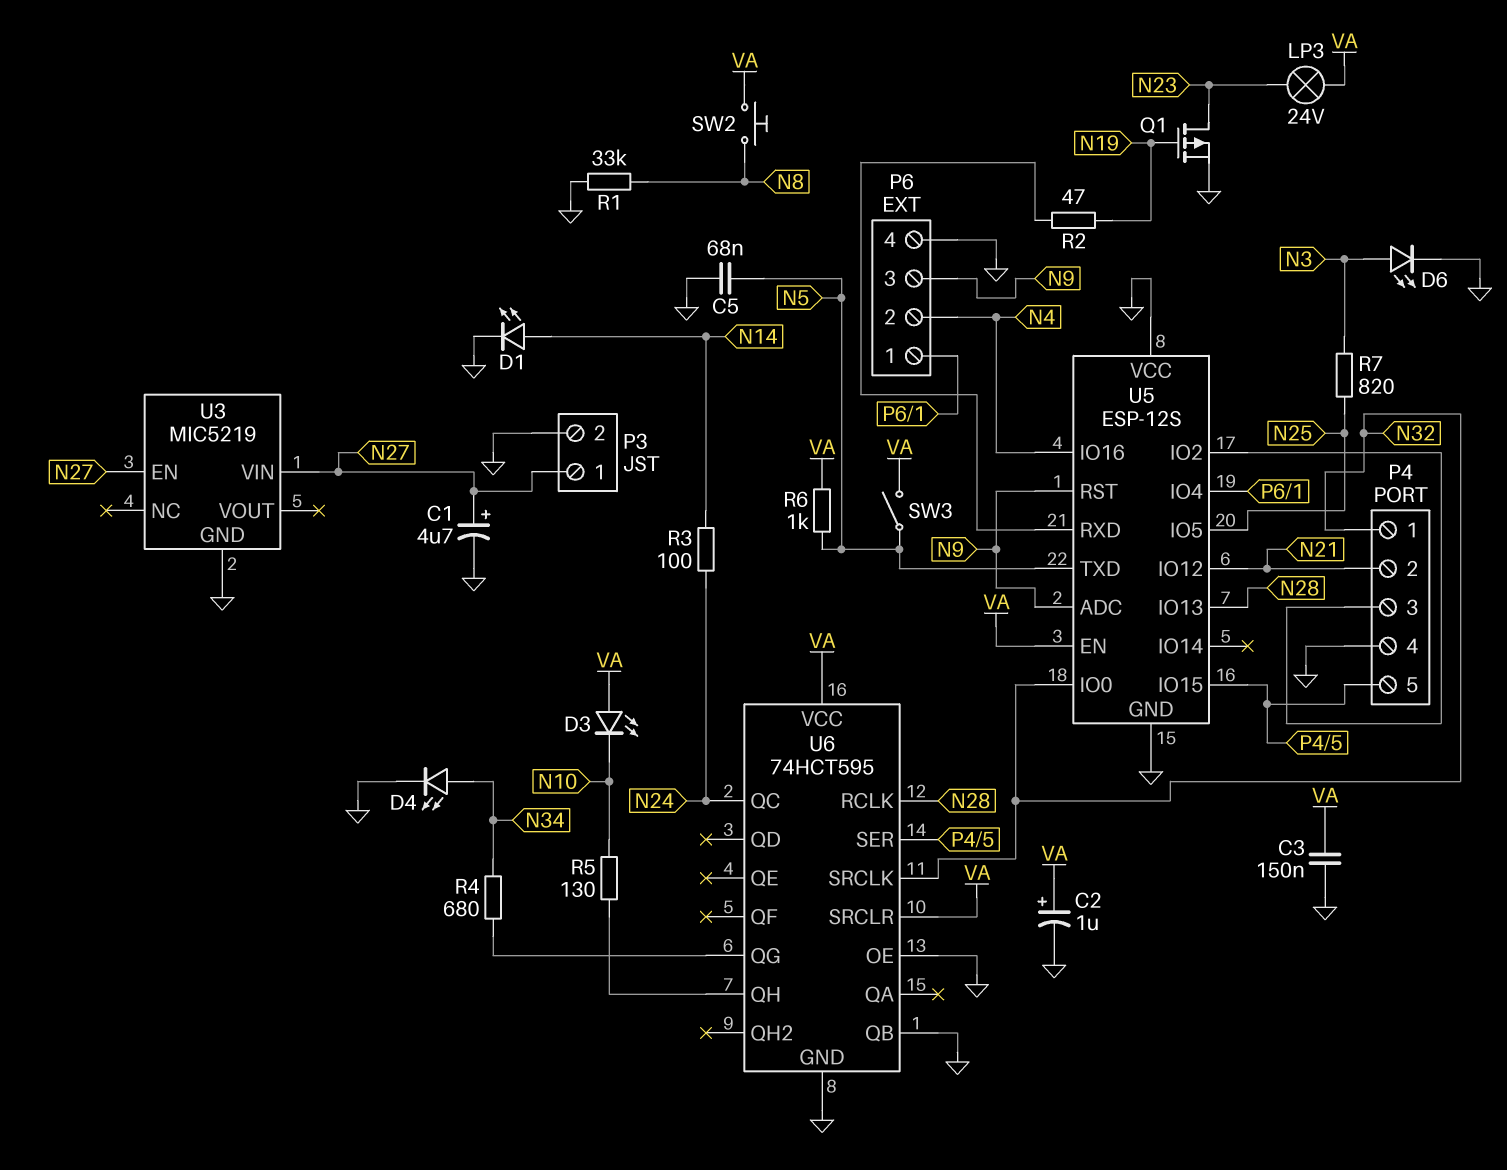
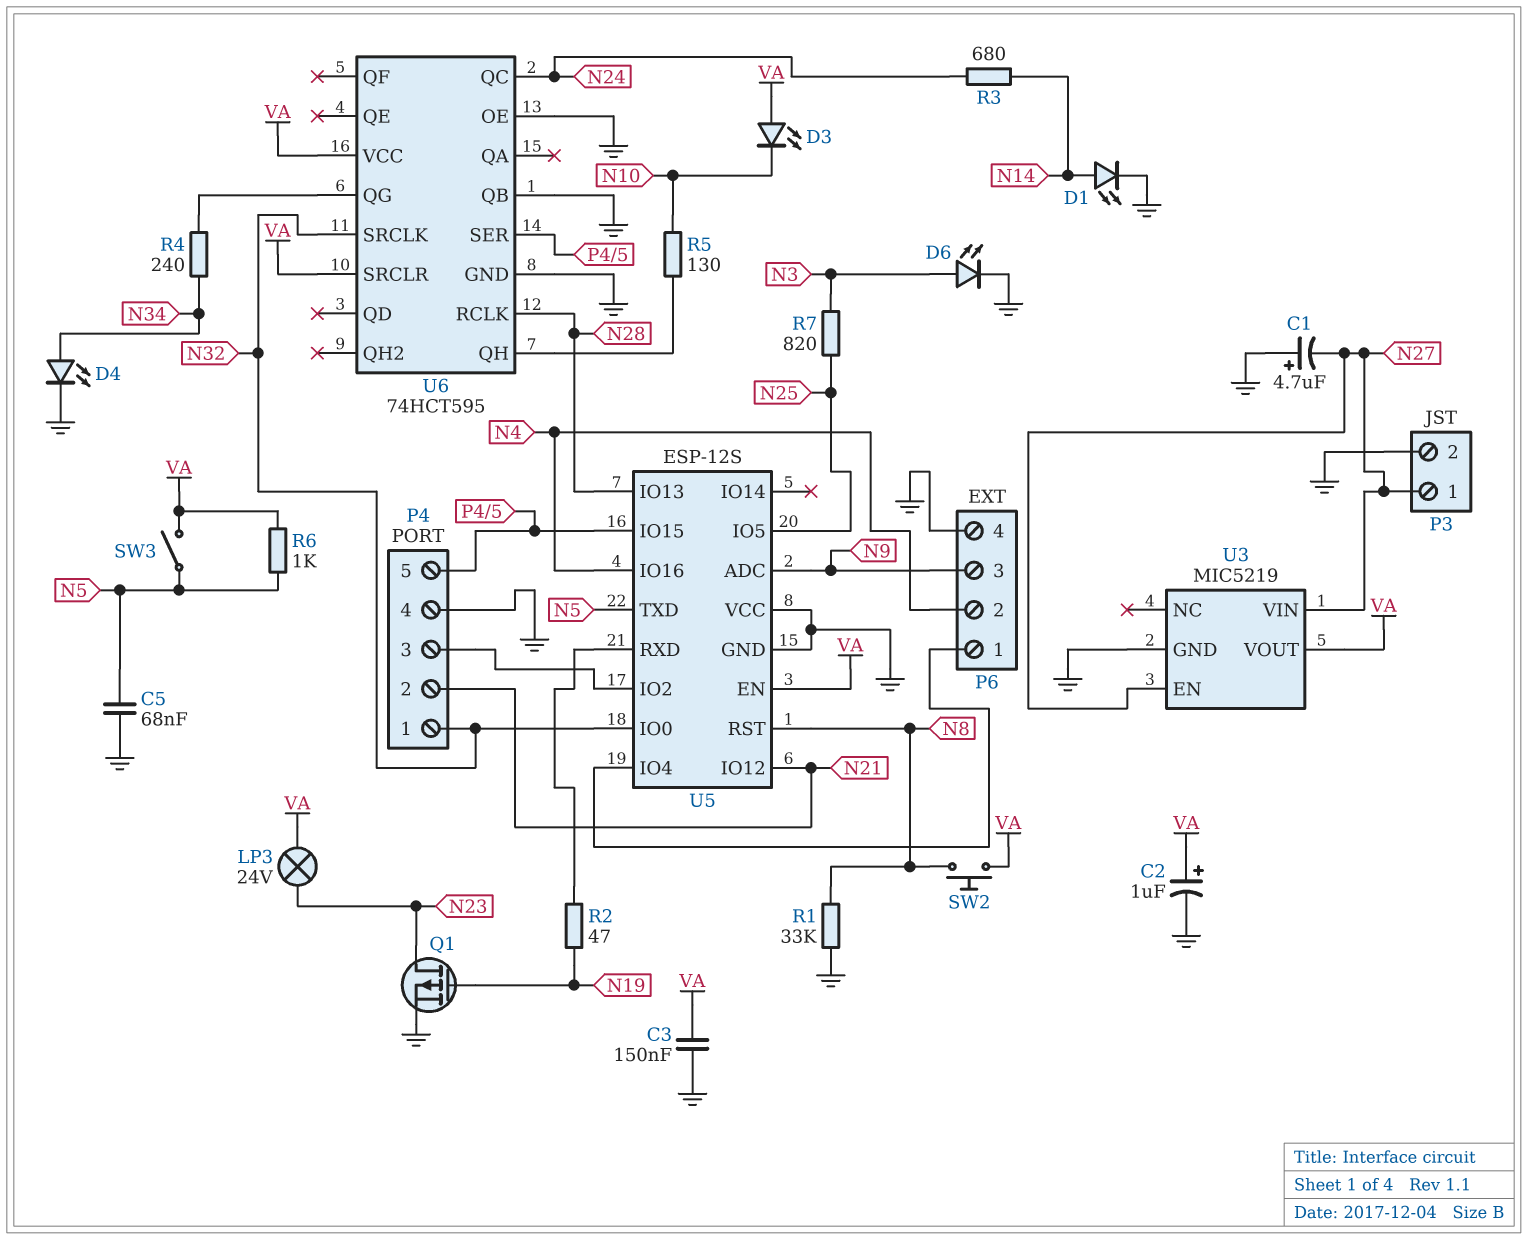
C1: 4.7uF (plus N27, minus GND) -> 4.7uF (plus GND, minus N27)
R3: 100 (N14, N24) -> 680 (N14, N24)
R4: 680 (N34, U6/QG) -> 240 (N34, U6/QG)
U3 pin VOUT: none -> VA
U5 pin RST: N9 -> N8

